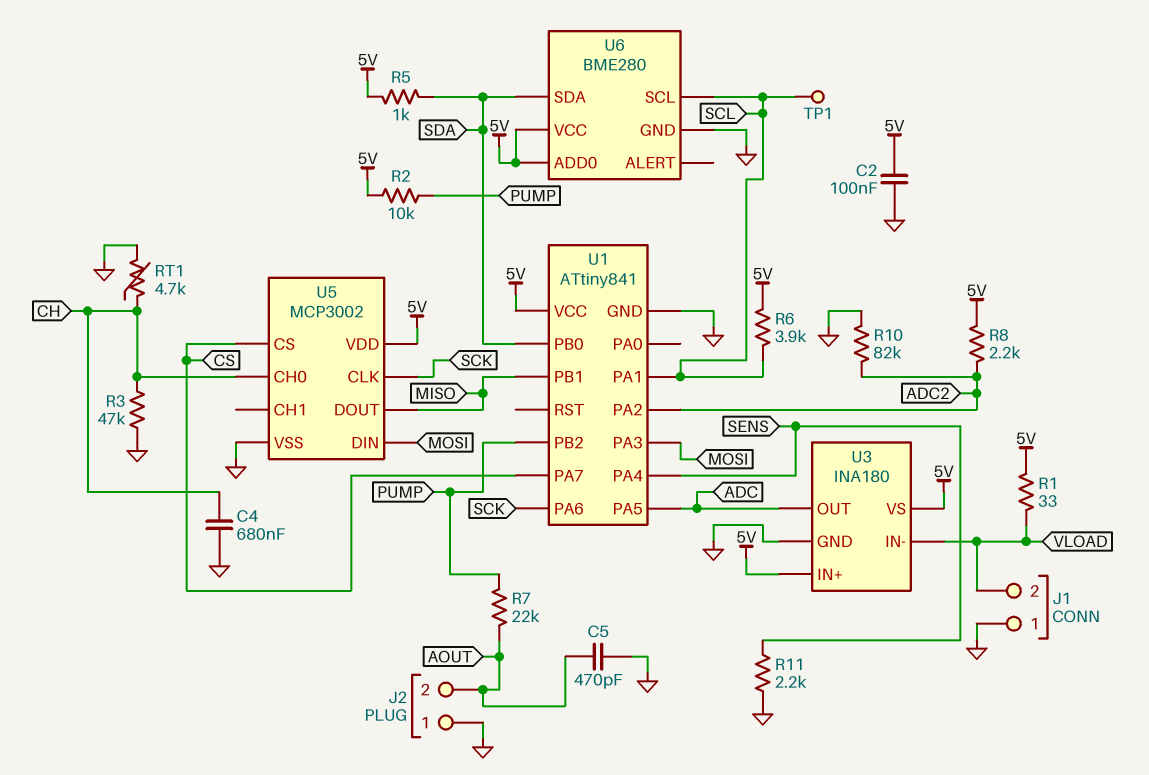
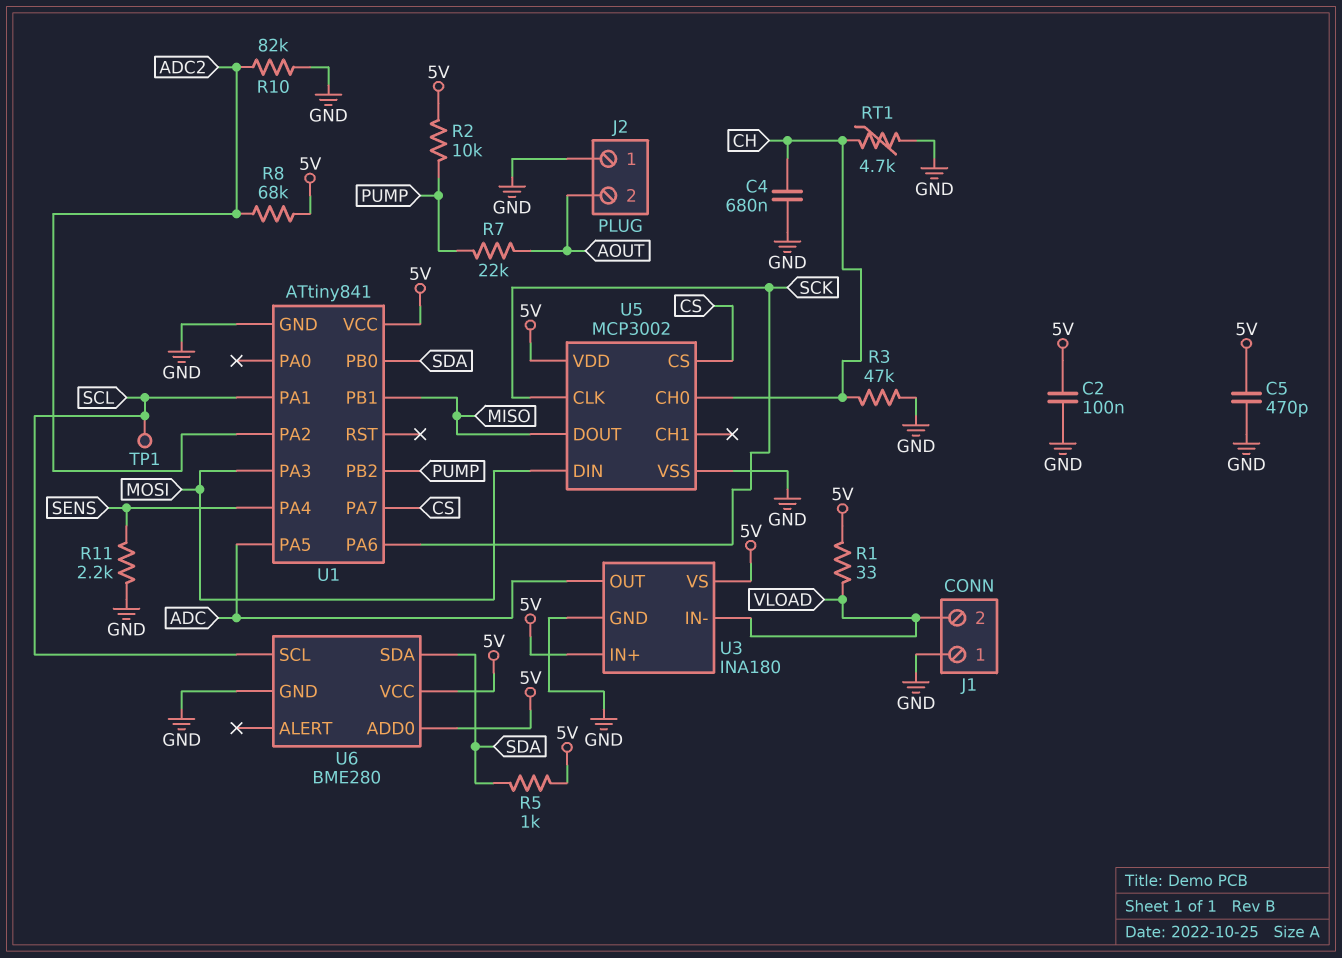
C5: 470pF (AOUT, GND) -> 470pF (5V, GND)
R6: 3.9k (5V, SCL) -> none
R8: 2.2k (5V, ADC2) -> 68k (5V, ADC2)

